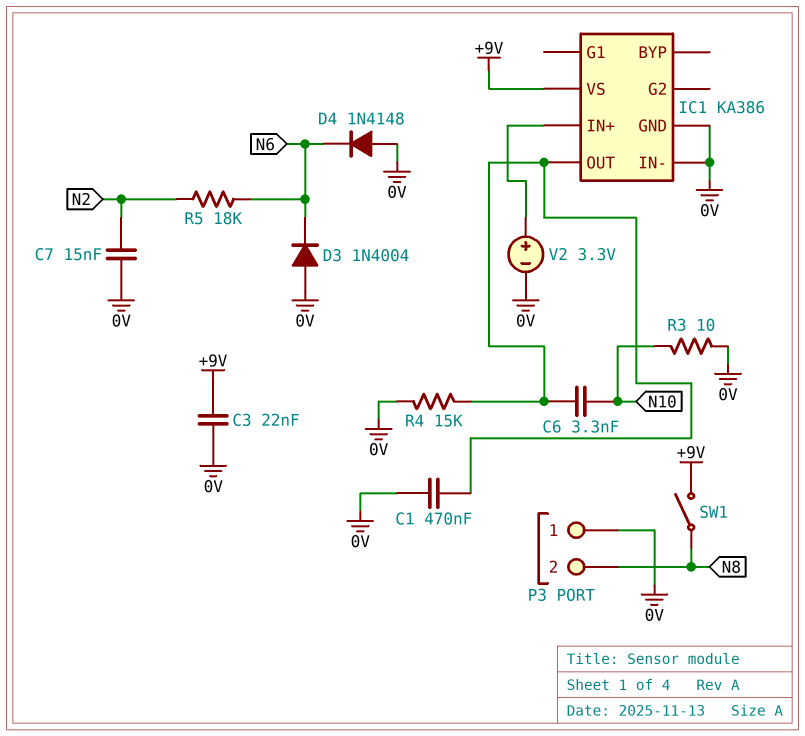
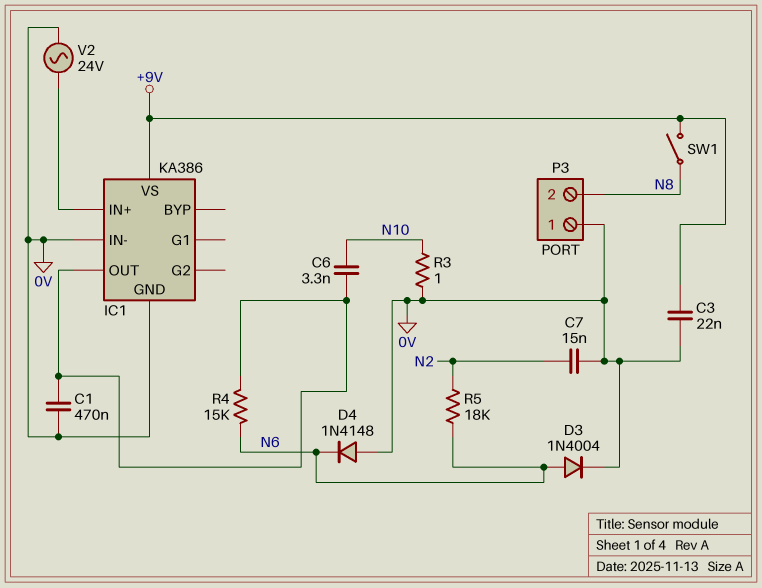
D3: diode 1N4004 (A 0V, K N6) -> diode 1N4004 (A N6, K 0V)
R3: 10 (0V, N10) -> 1 (0V, N10)
R4: 15k (0V, IC1/OUT) -> 15k (IC1/OUT, N6)
V2: 3.3V (plus IC1/IN+, minus 0V) -> AC 24V (0V, IC1/IN+)

